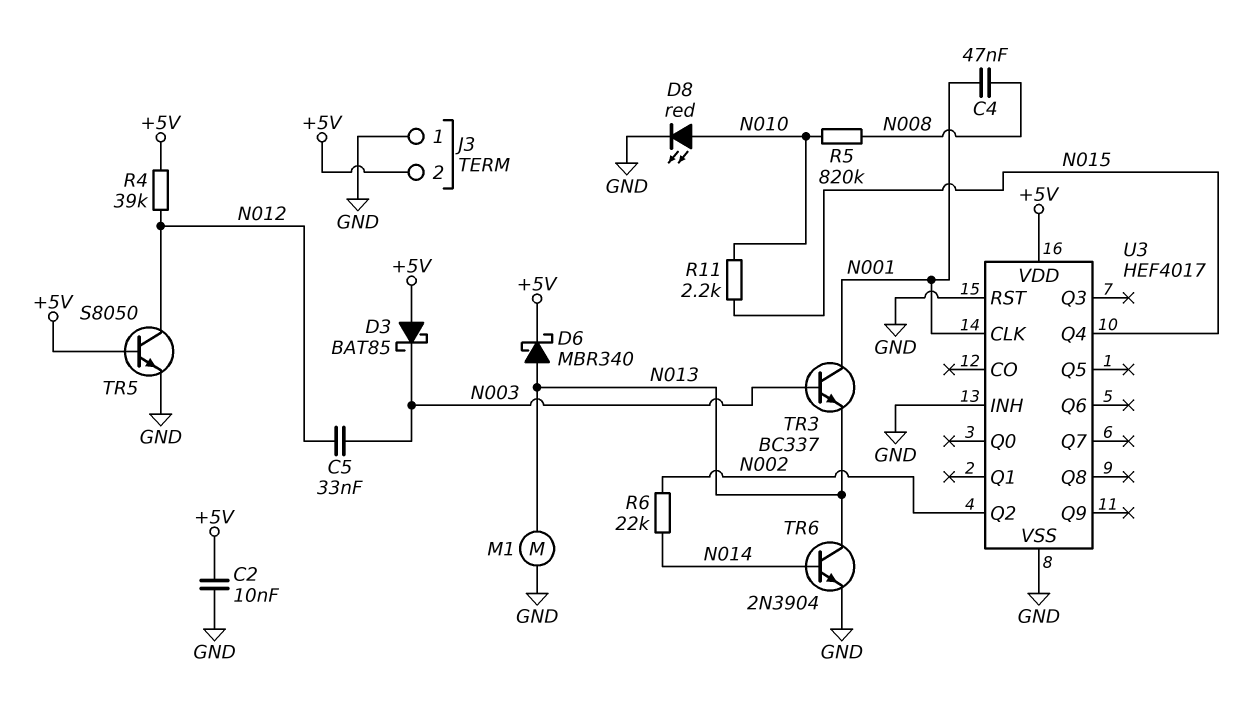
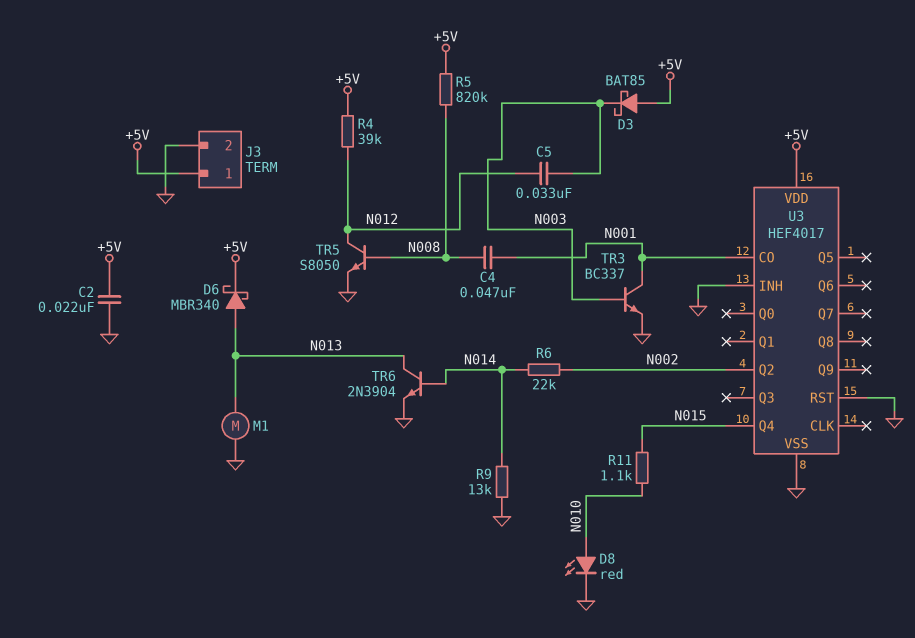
C2: 10nF (+5V, GND) -> 22nF (+5V, GND)
J3 pin 1: GND -> +5V
J3 pin 2: +5V -> GND
R5: 820k (N008, N010) -> 820k (+5V, N008)
R9: none -> 13k (GND, N014)
R11: 2.2k (N010, N015) -> 1.1k (N010, N015)
TR3: NPN BC337 (B N003, C N001, E N013) -> NPN BC337 (B N003, C N001, E GND)
TR5: NPN S8050 (B +5V, C N012, E GND) -> NPN S8050 (B N008, C N012, E GND)
U3 pin CLK: N001 -> none
U3 pin CO: none -> N001

